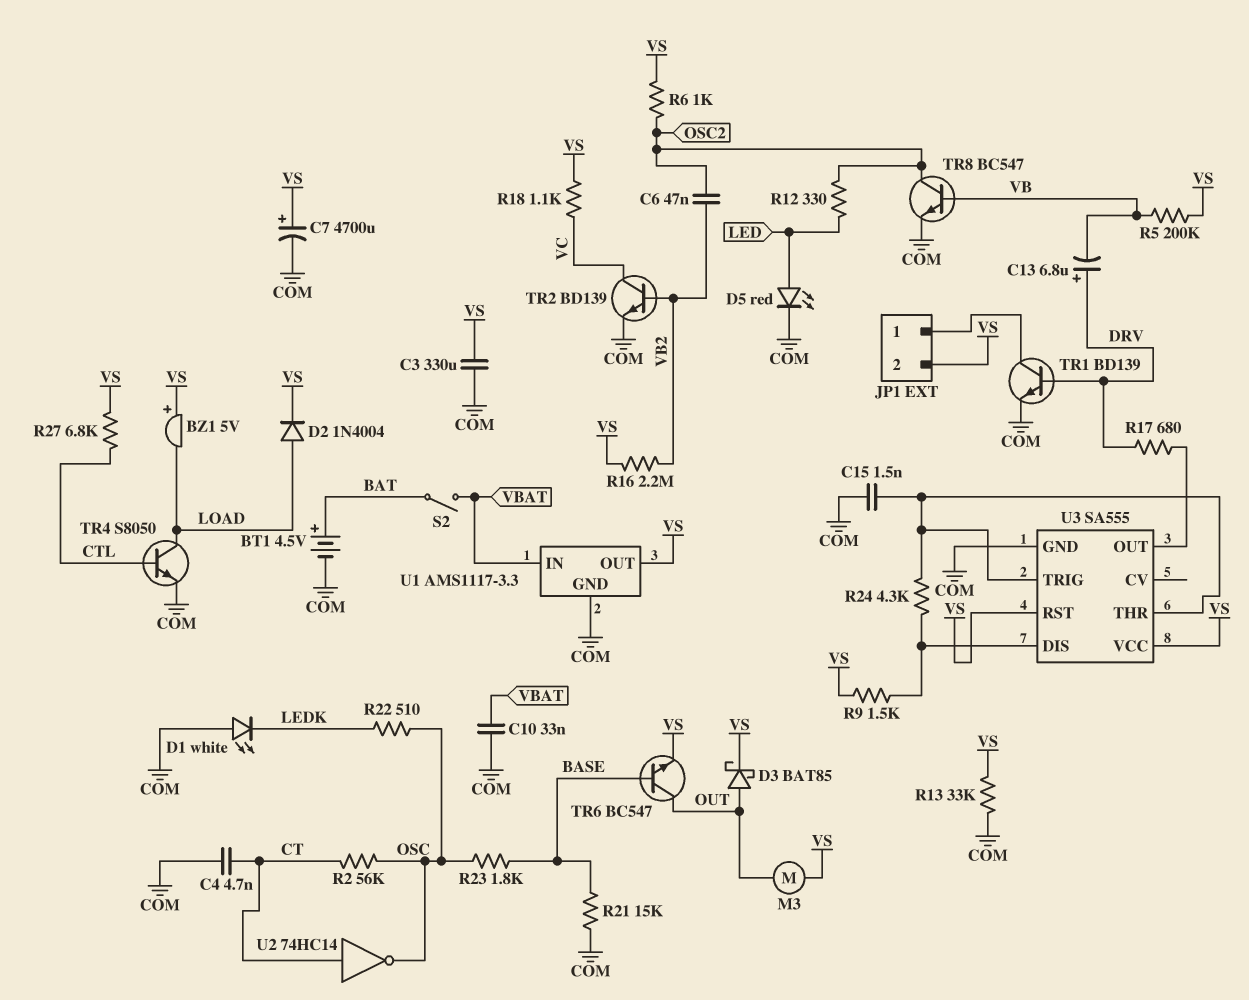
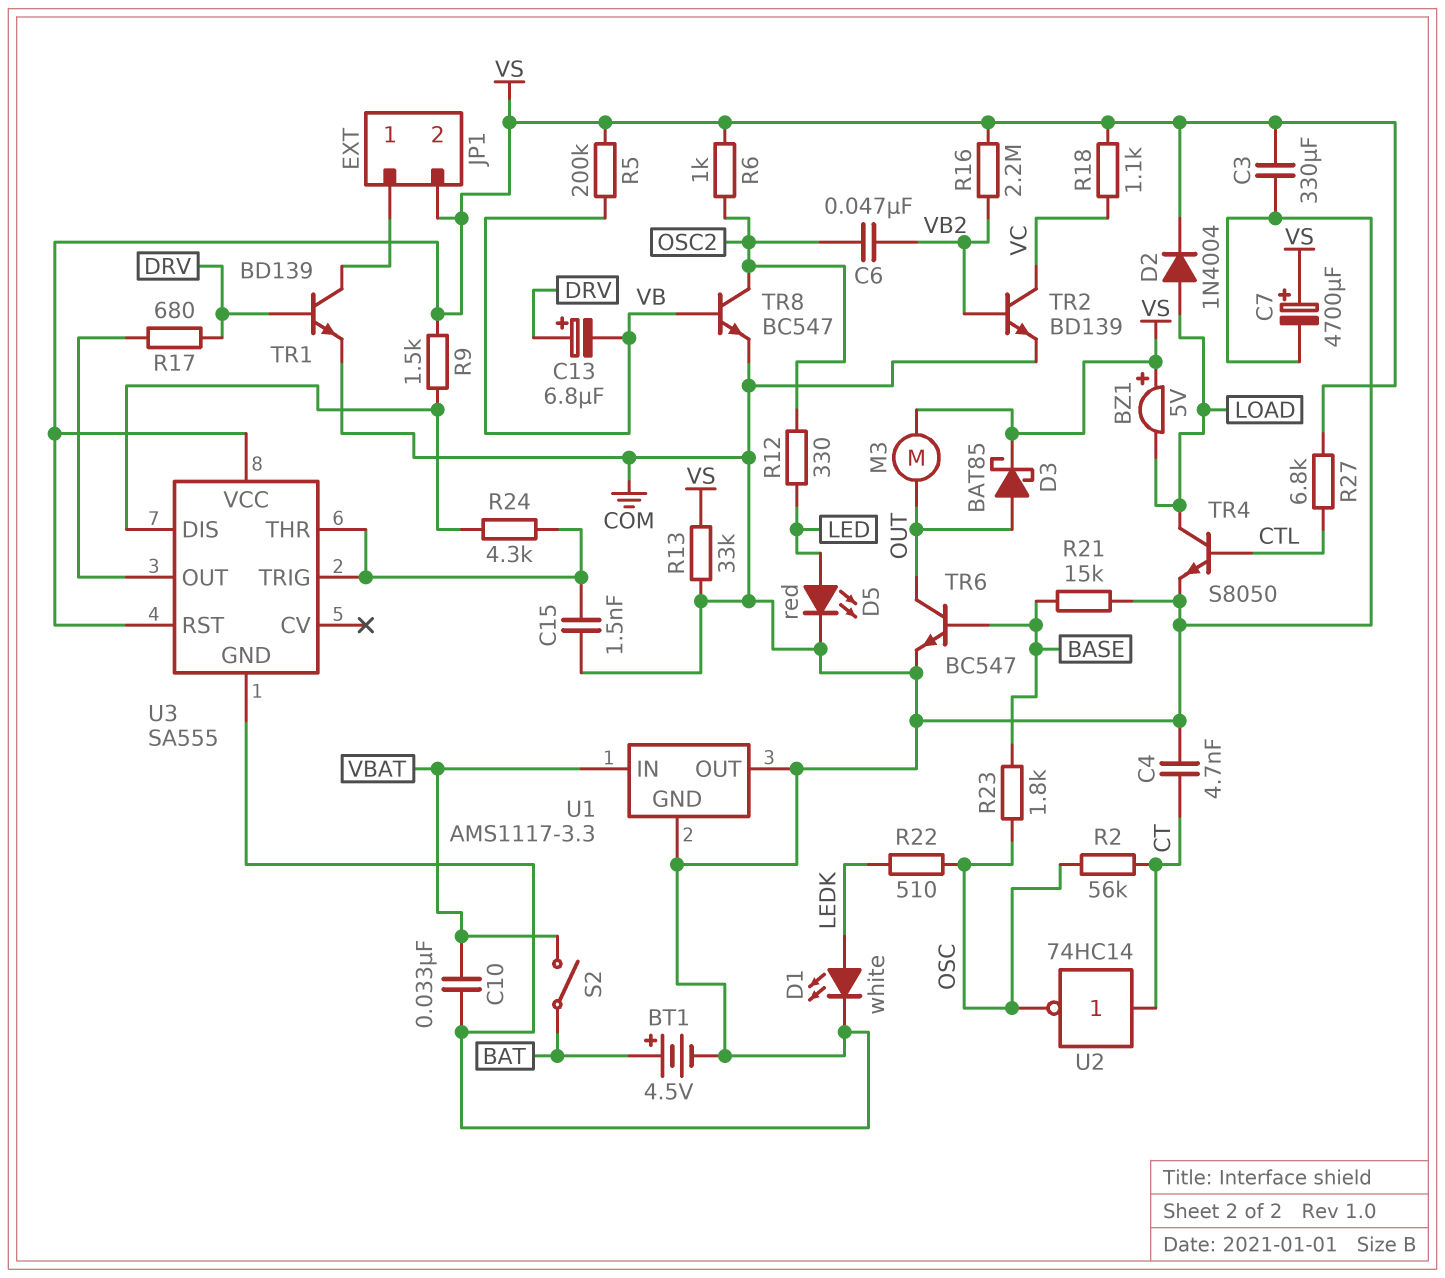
D1: LED white (A COM, K LEDK) -> LED white (A LEDK, K COM)
TR6: NPN BC547 (B BASE, C OUT, E VS) -> NPN BC547 (B BASE, C OUT, E COM)
U1 pin OUT: VS -> COM

